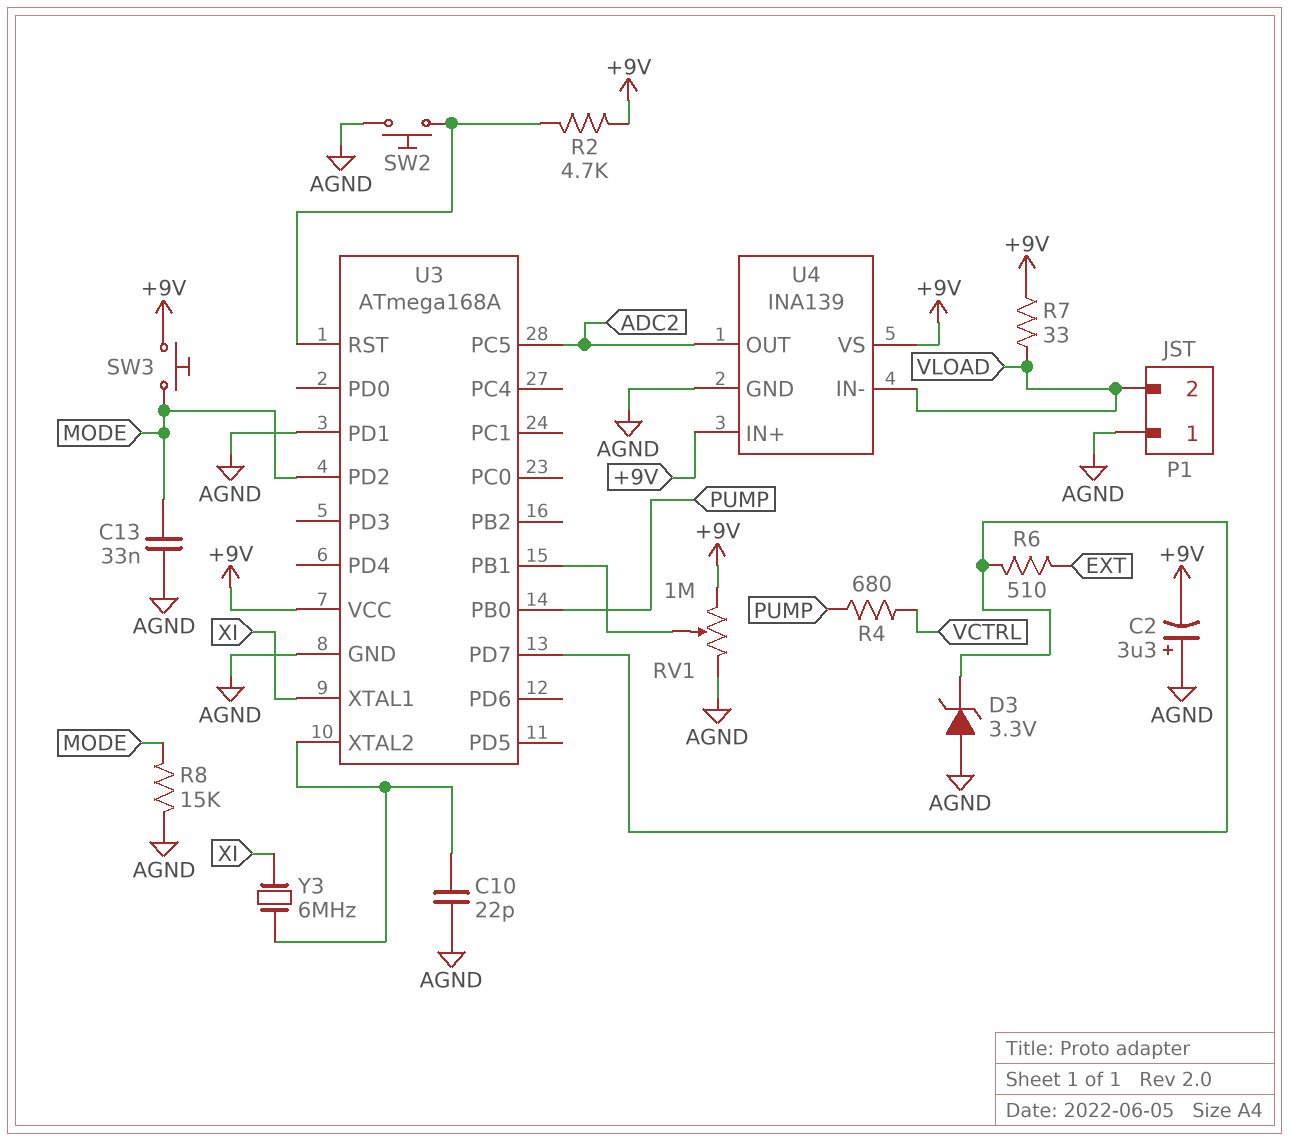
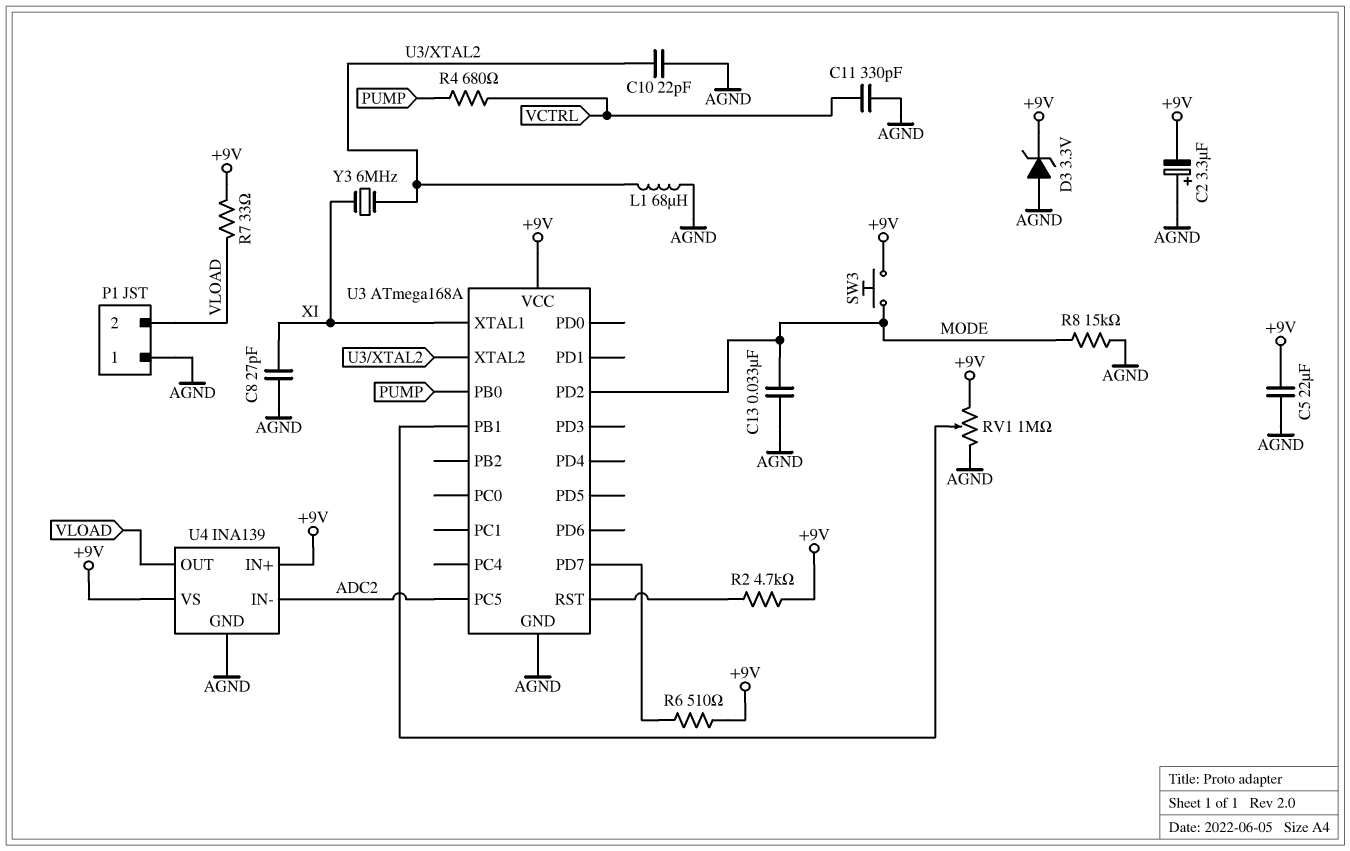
C5: none -> 22uF (+9V, AGND)
C8: none -> 27pF (AGND, XI)
C11: none -> 330pF (AGND, VCTRL)
D3: zener 3.3V (A AGND, K U3/PD7) -> zener 3.3V (A AGND, K +9V)
L1: none -> 68uH (AGND, U3/XTAL2)
R6: 510 (EXT, U3/PD7) -> 510 (+9V, U3/PD7)
SW2: button (AGND, U3/RST) -> none
U3 pin PD1: AGND -> none
U4 pin IN-: VLOAD -> ADC2
U4 pin OUT: ADC2 -> VLOAD

